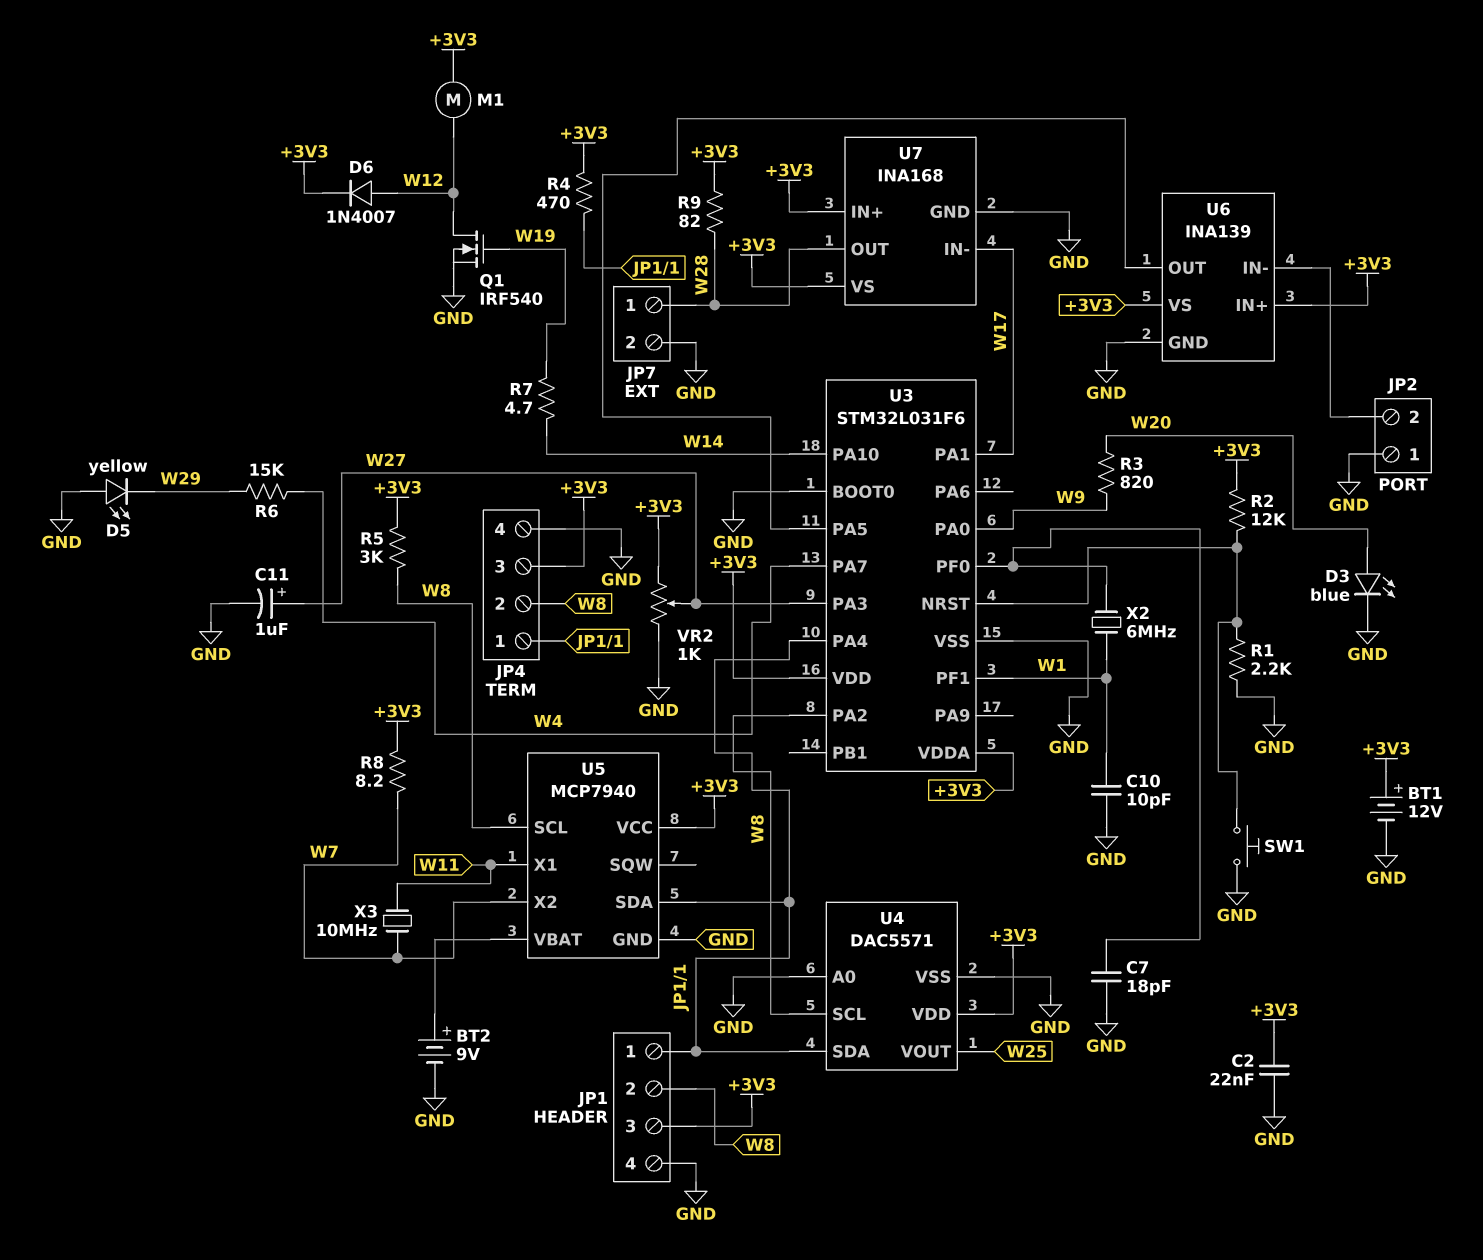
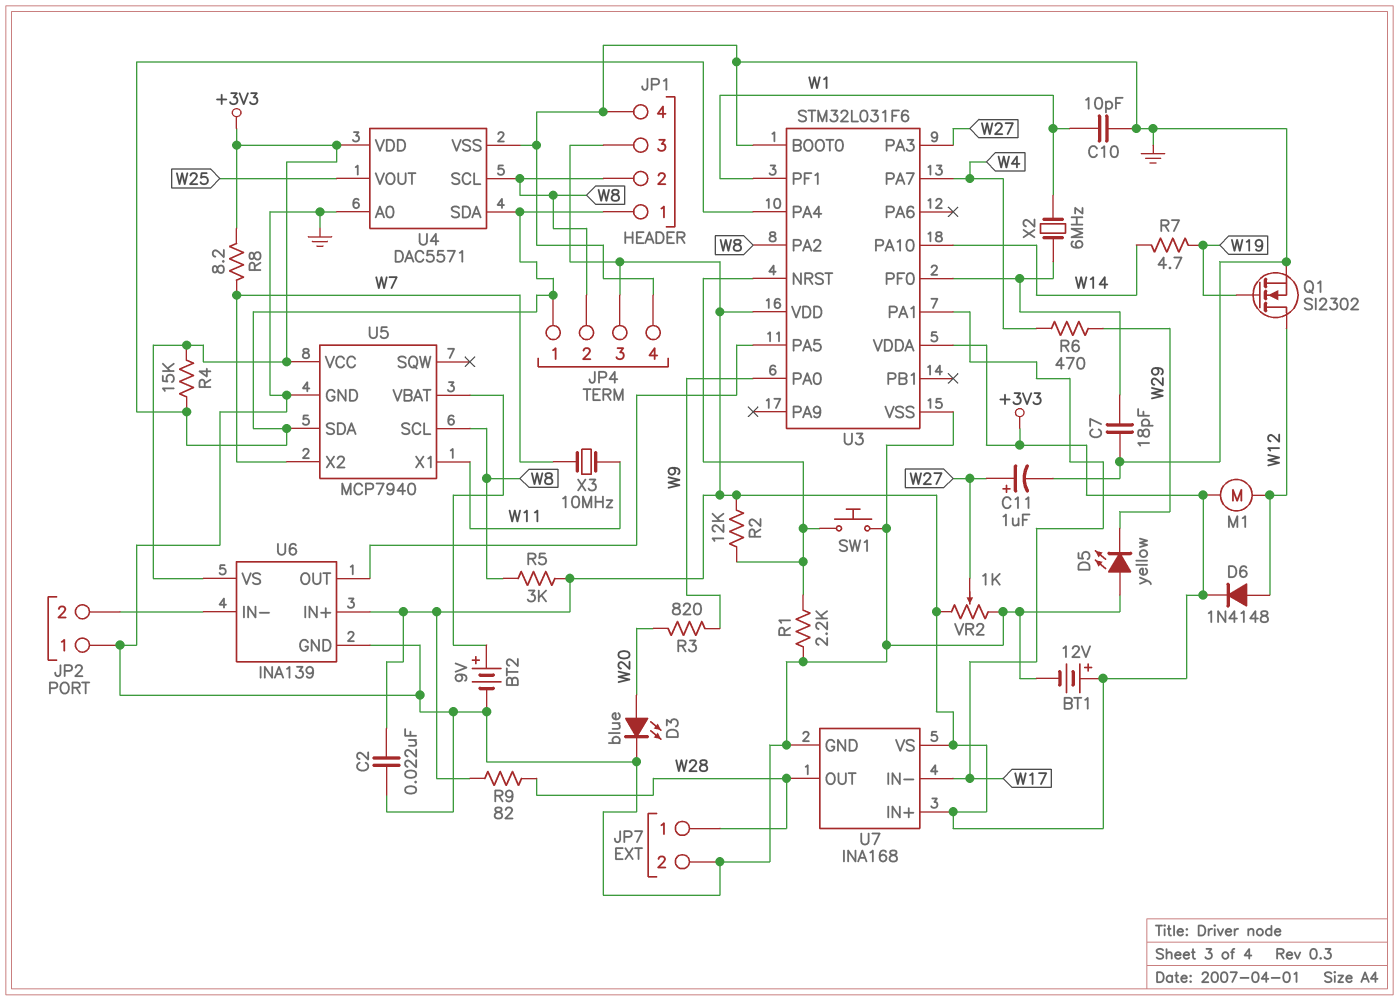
D6: diode 1N4007 (A W12, K +3V3) -> diode 1N4148 (A W12, K +3V3)
Q1: NMOS IRF540 (G W19, D W12, S GND) -> NMOS SI2302 (G W19, D W12, S GND)
R4: 470 (+3V3, JP1/1) -> 15k (+3V3, JP1/1)
R6: 15k (W4, W29) -> 470 (W4, W29)

